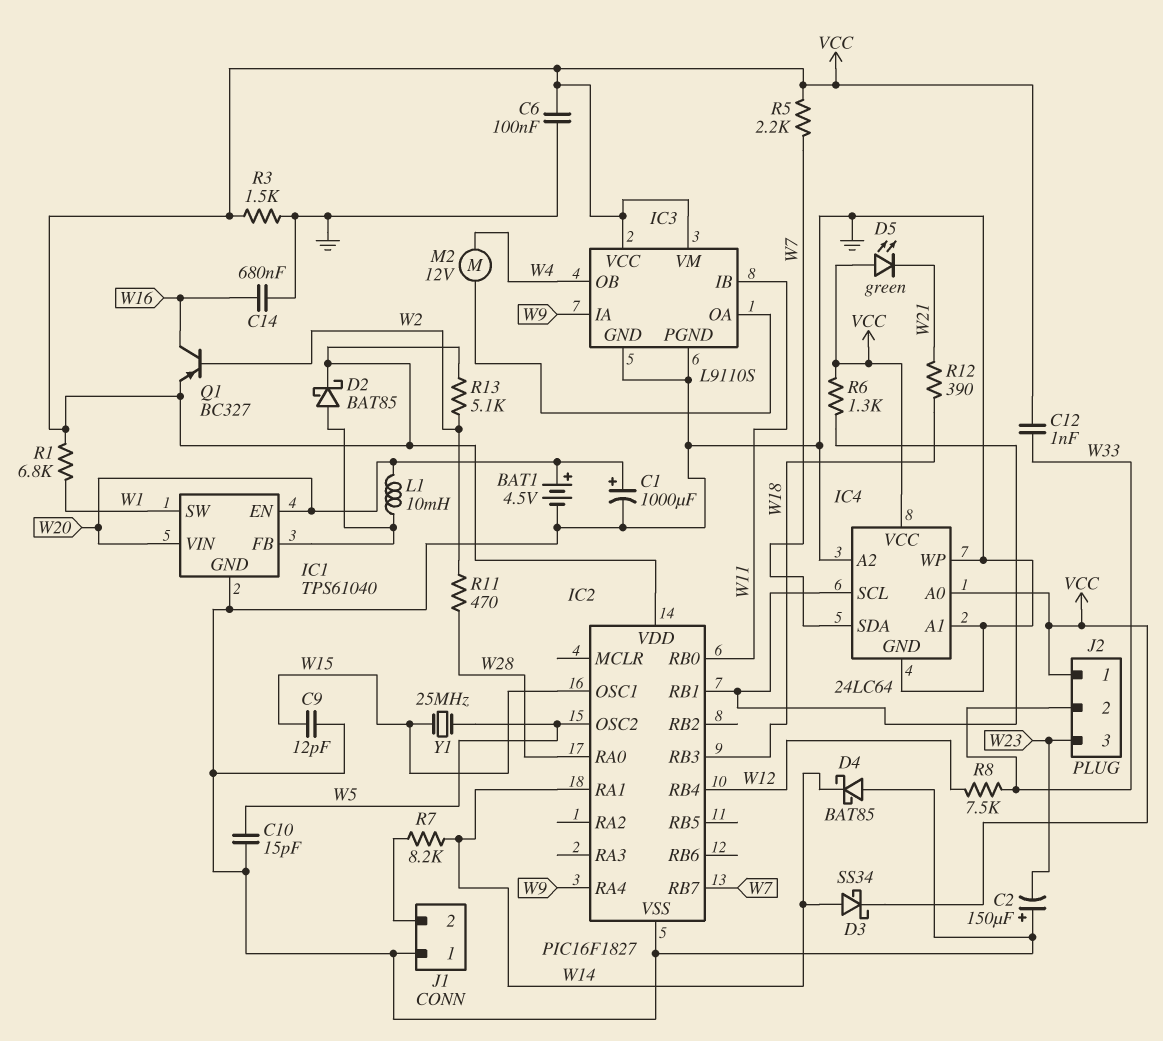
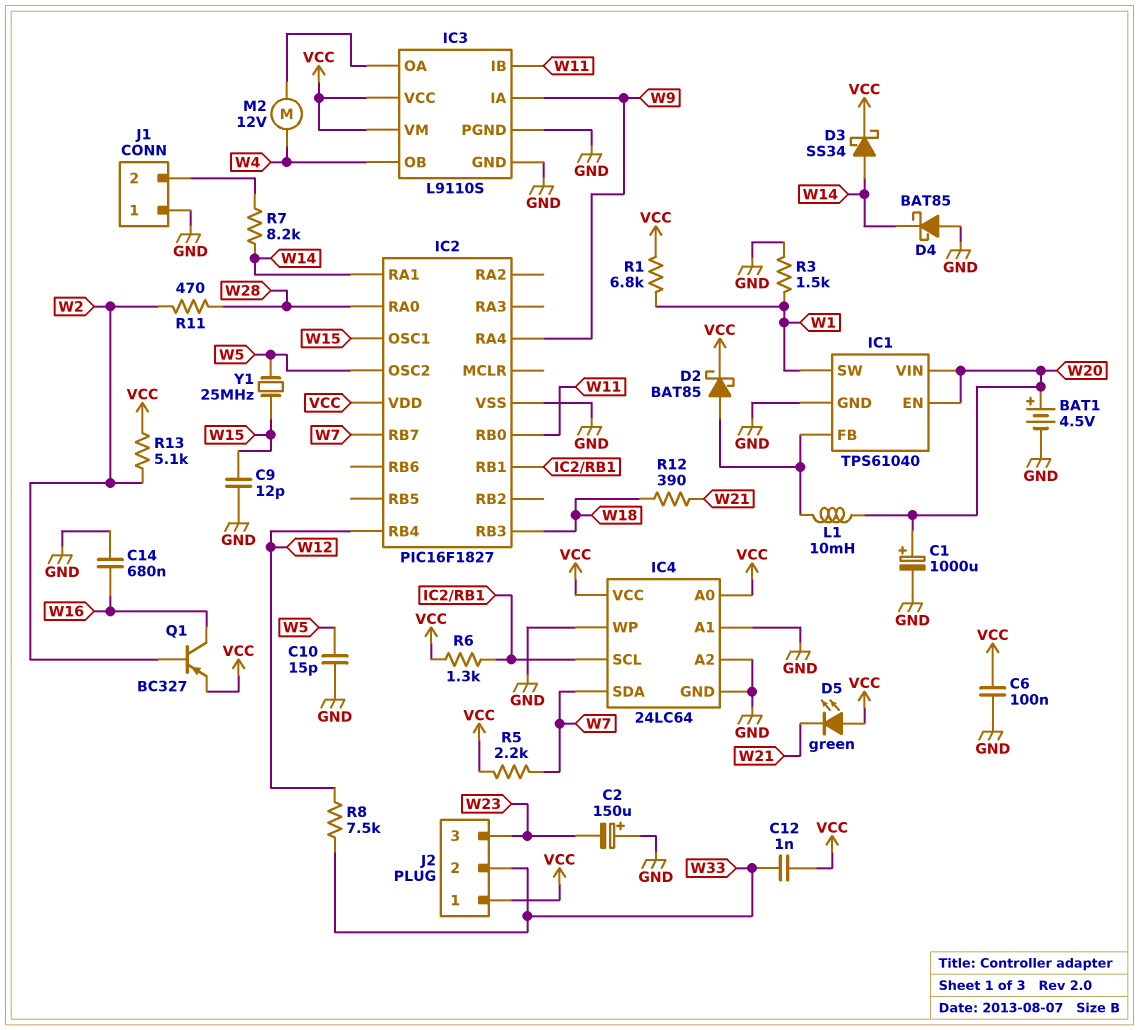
R3: 1.5k (GND, VCC) -> 1.5k (GND, W1)

